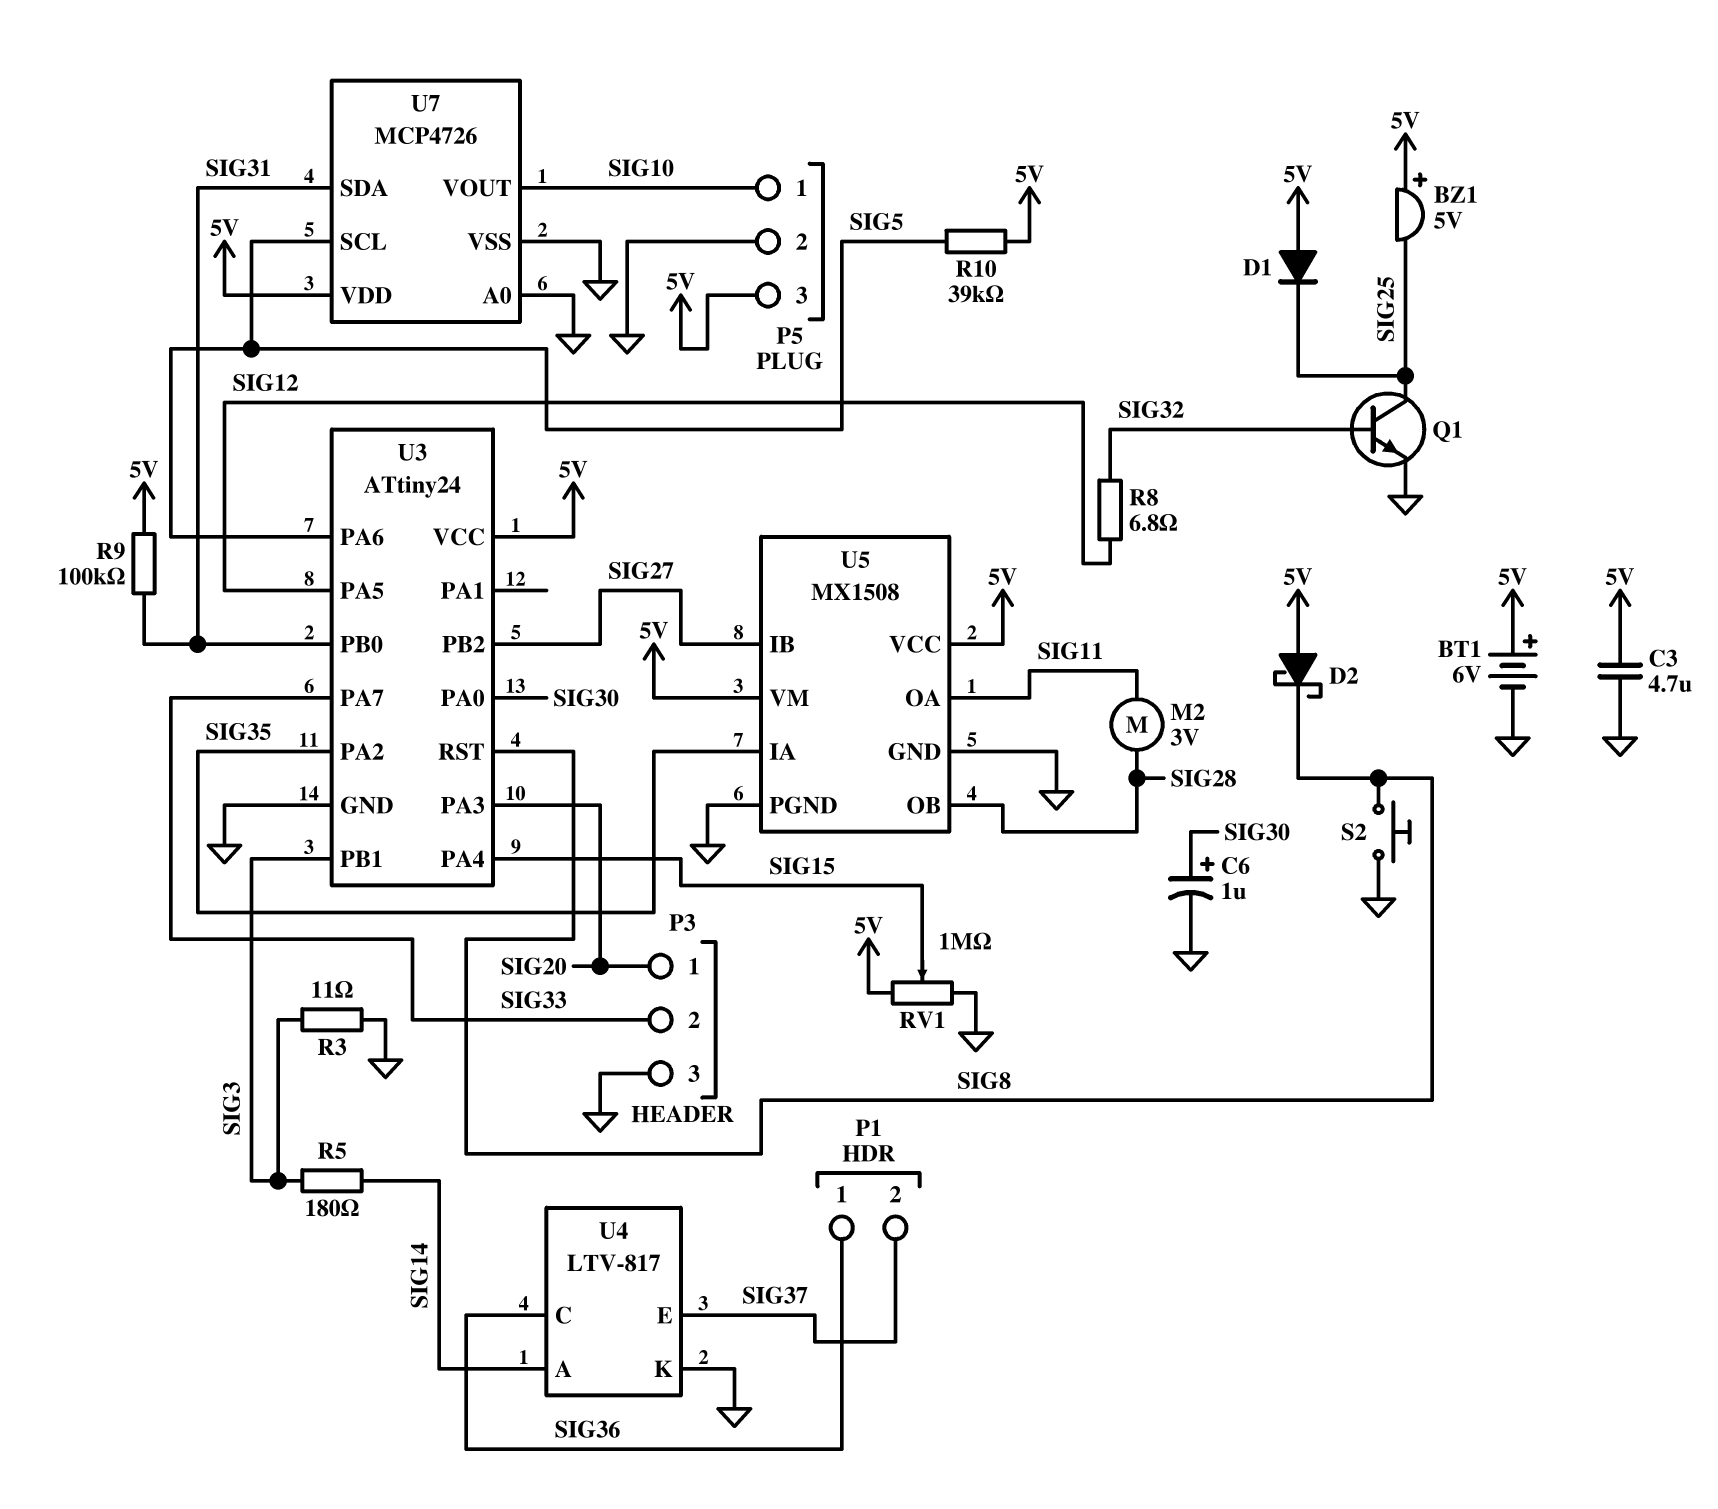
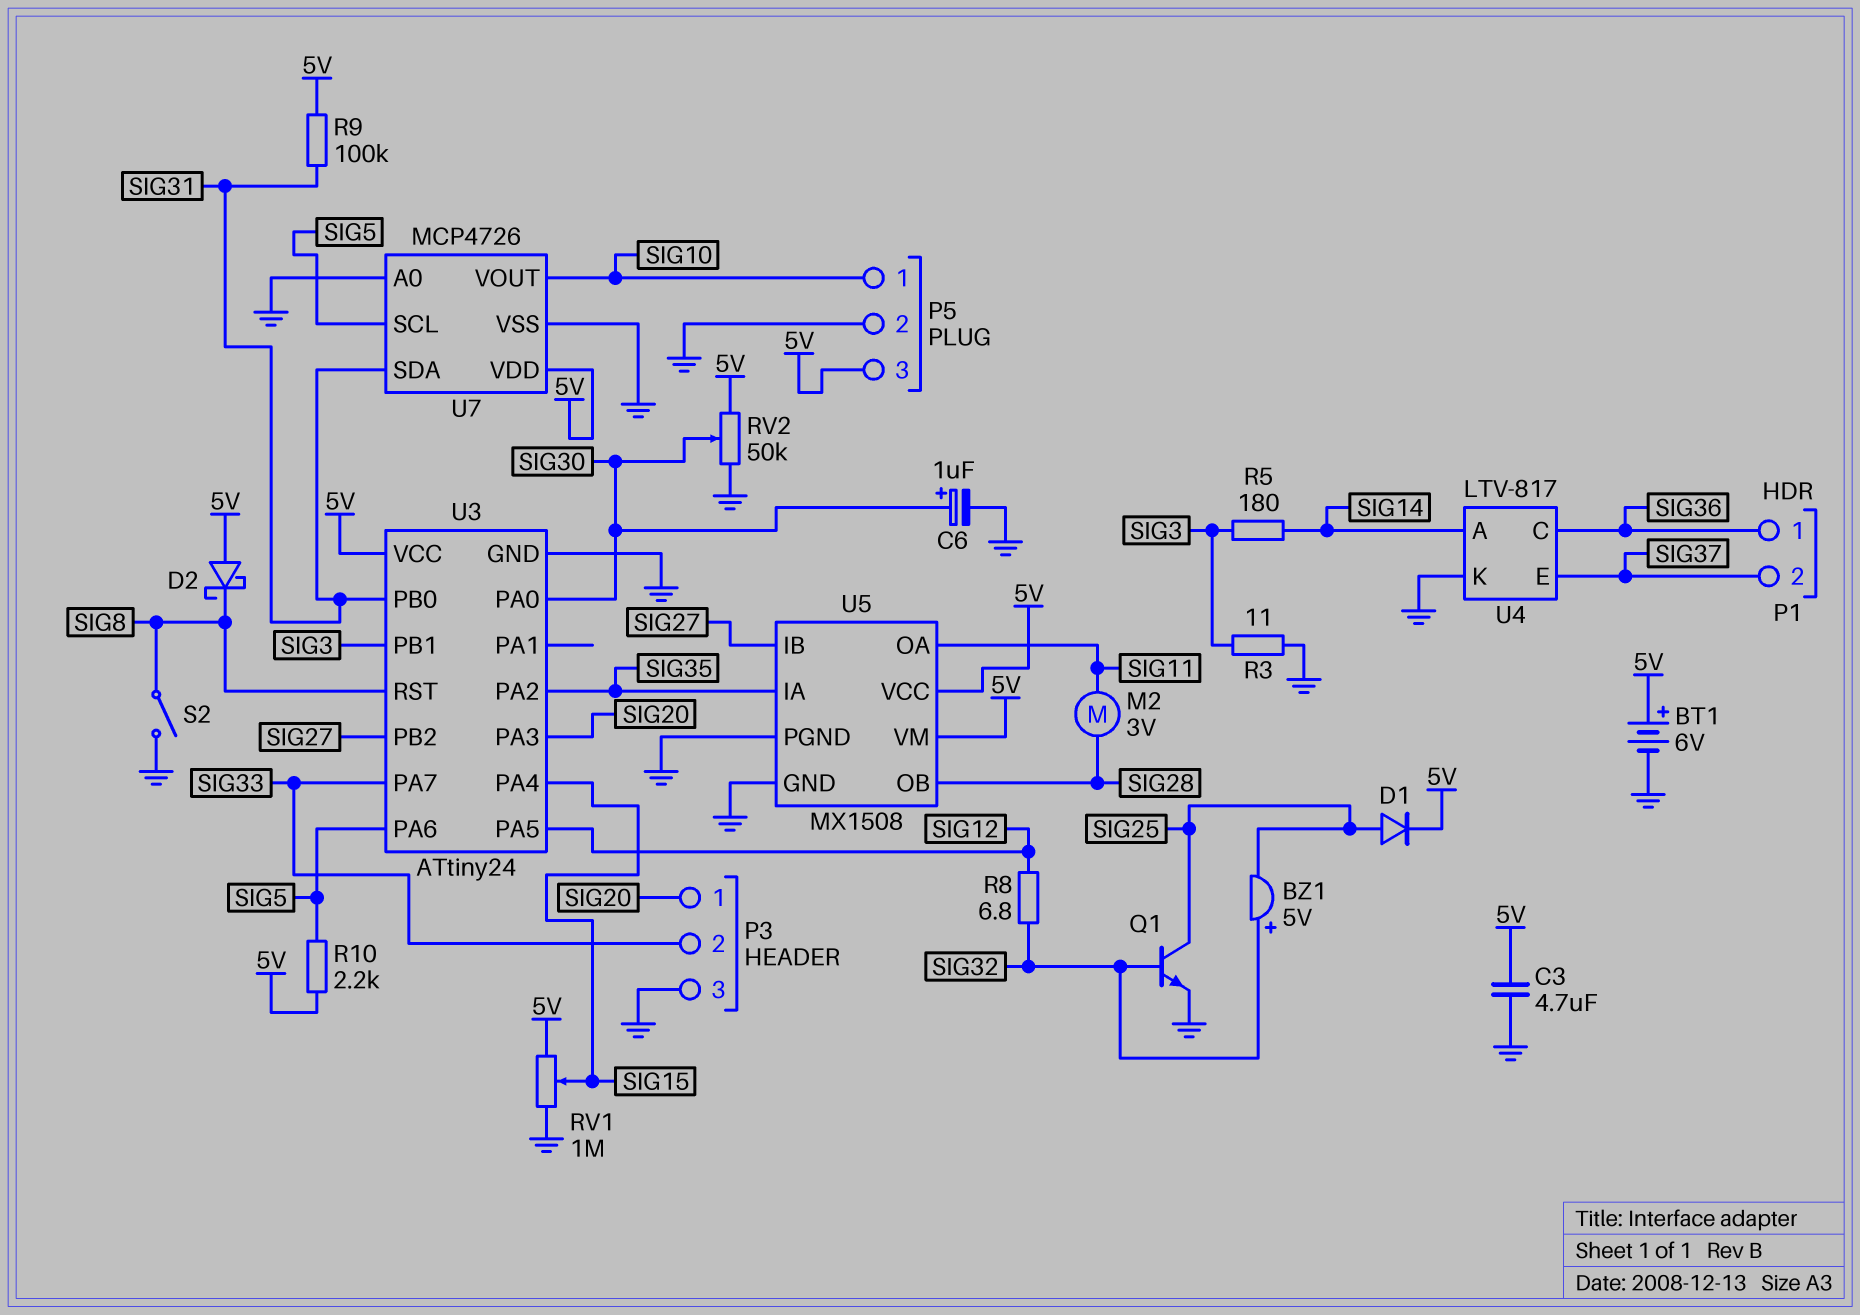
BZ1: buzzer 5V (plus 5V, minus SIG25) -> buzzer 5V (plus SIG32, minus SIG25)
D1: diode (A 5V, K SIG25) -> diode (A SIG25, K 5V)
R10: 39k (5V, SIG5) -> 2.2k (5V, SIG5)
RV2: none -> 50k (5V, GND, wiper SIG30)
S2: button (GND, SIG8) -> switch (GND, SIG8)

